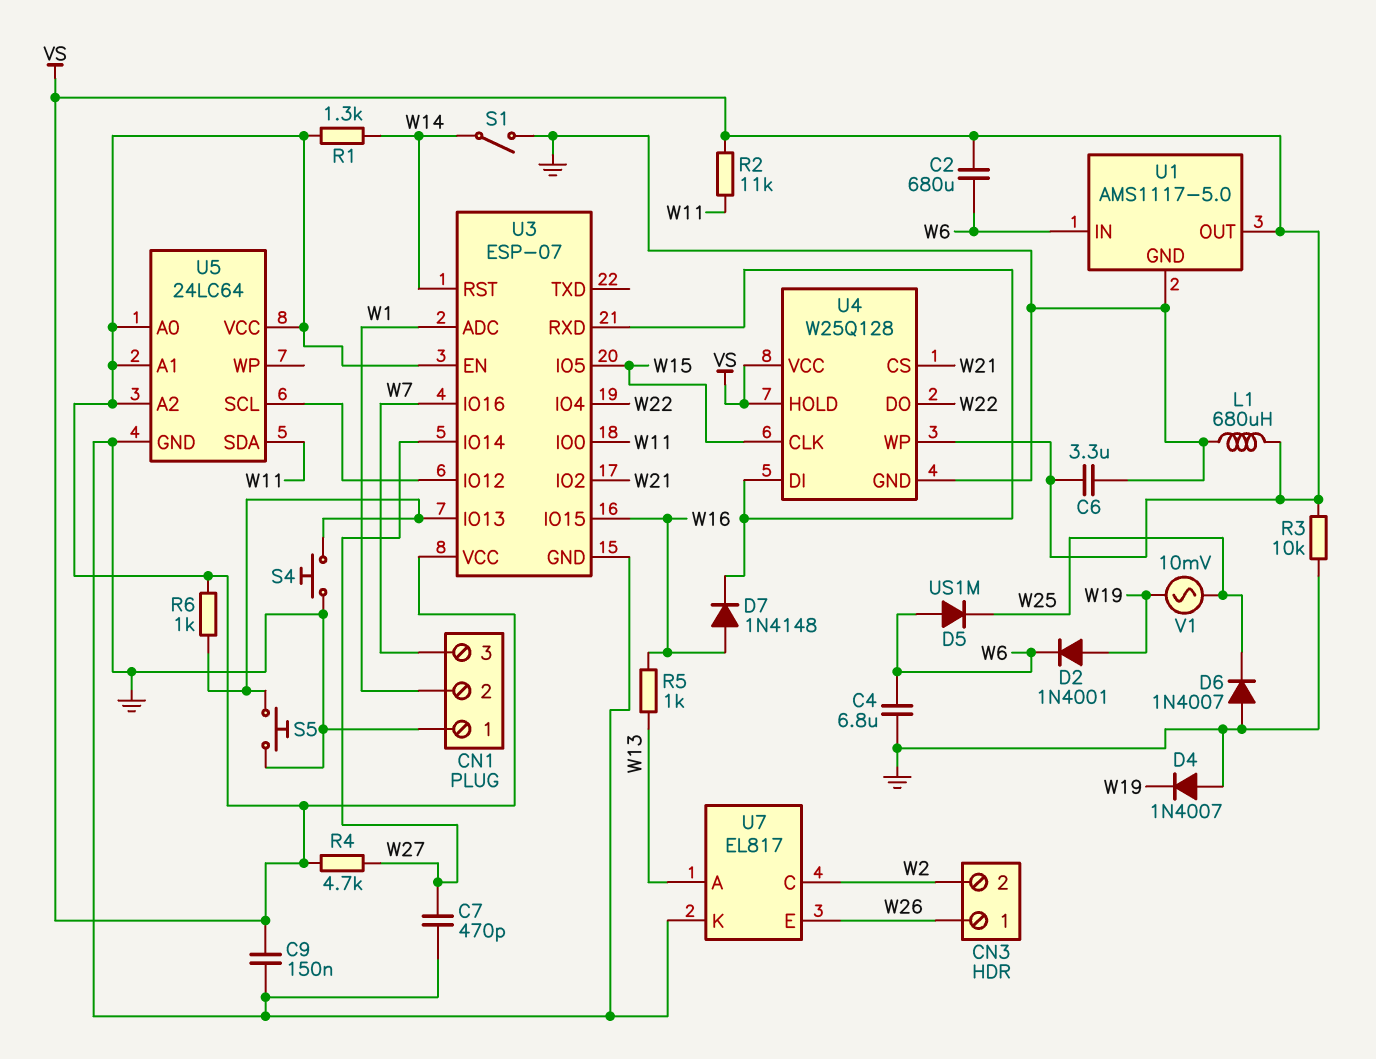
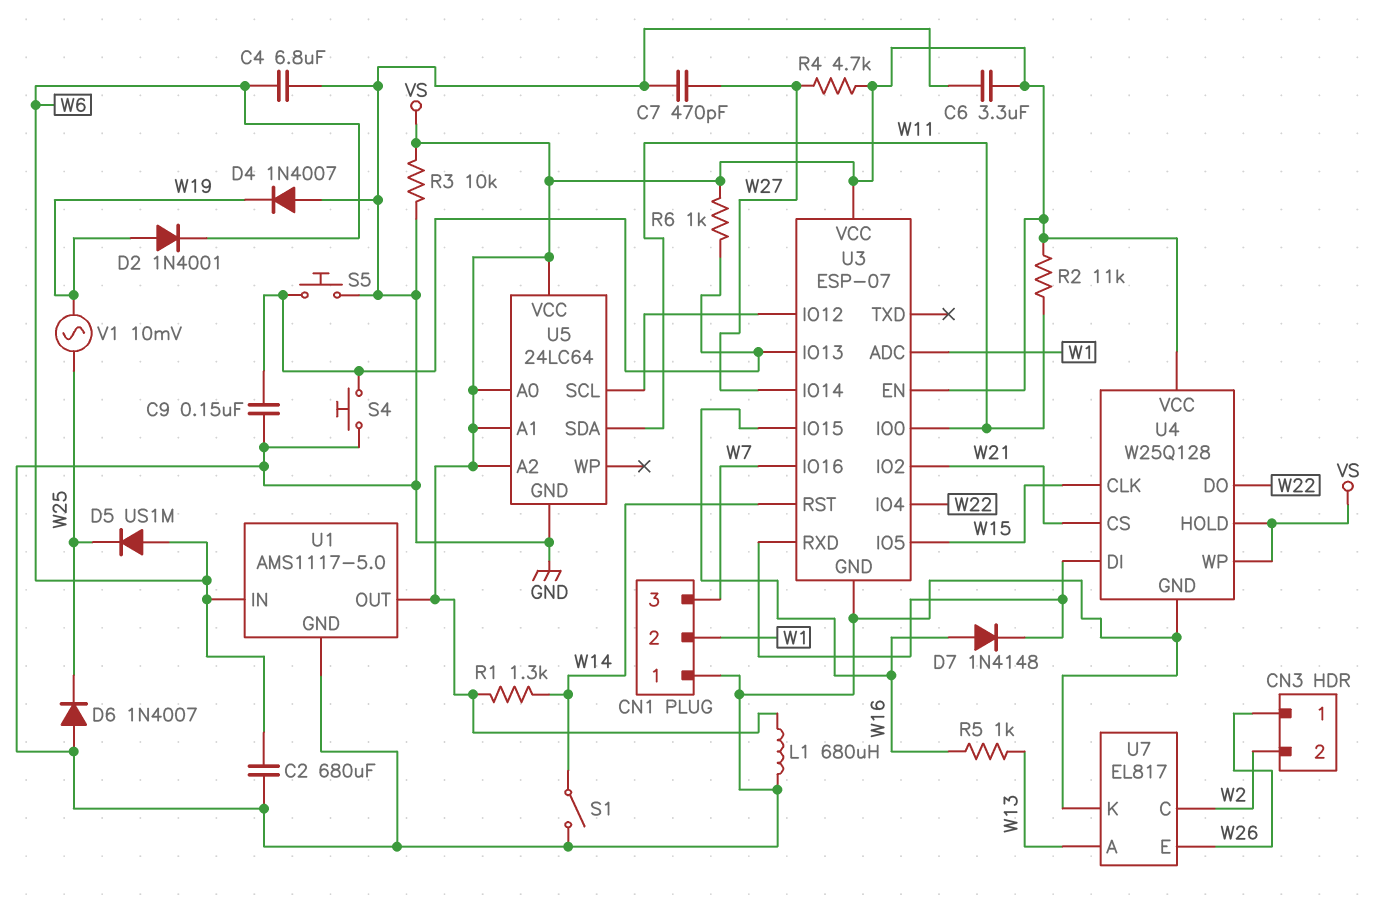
C2: 680uF (VS, W6) -> 680uF (GND, W6)
C9: 150nF (GND, VS) -> 150nF (GND, U3/IO13)

